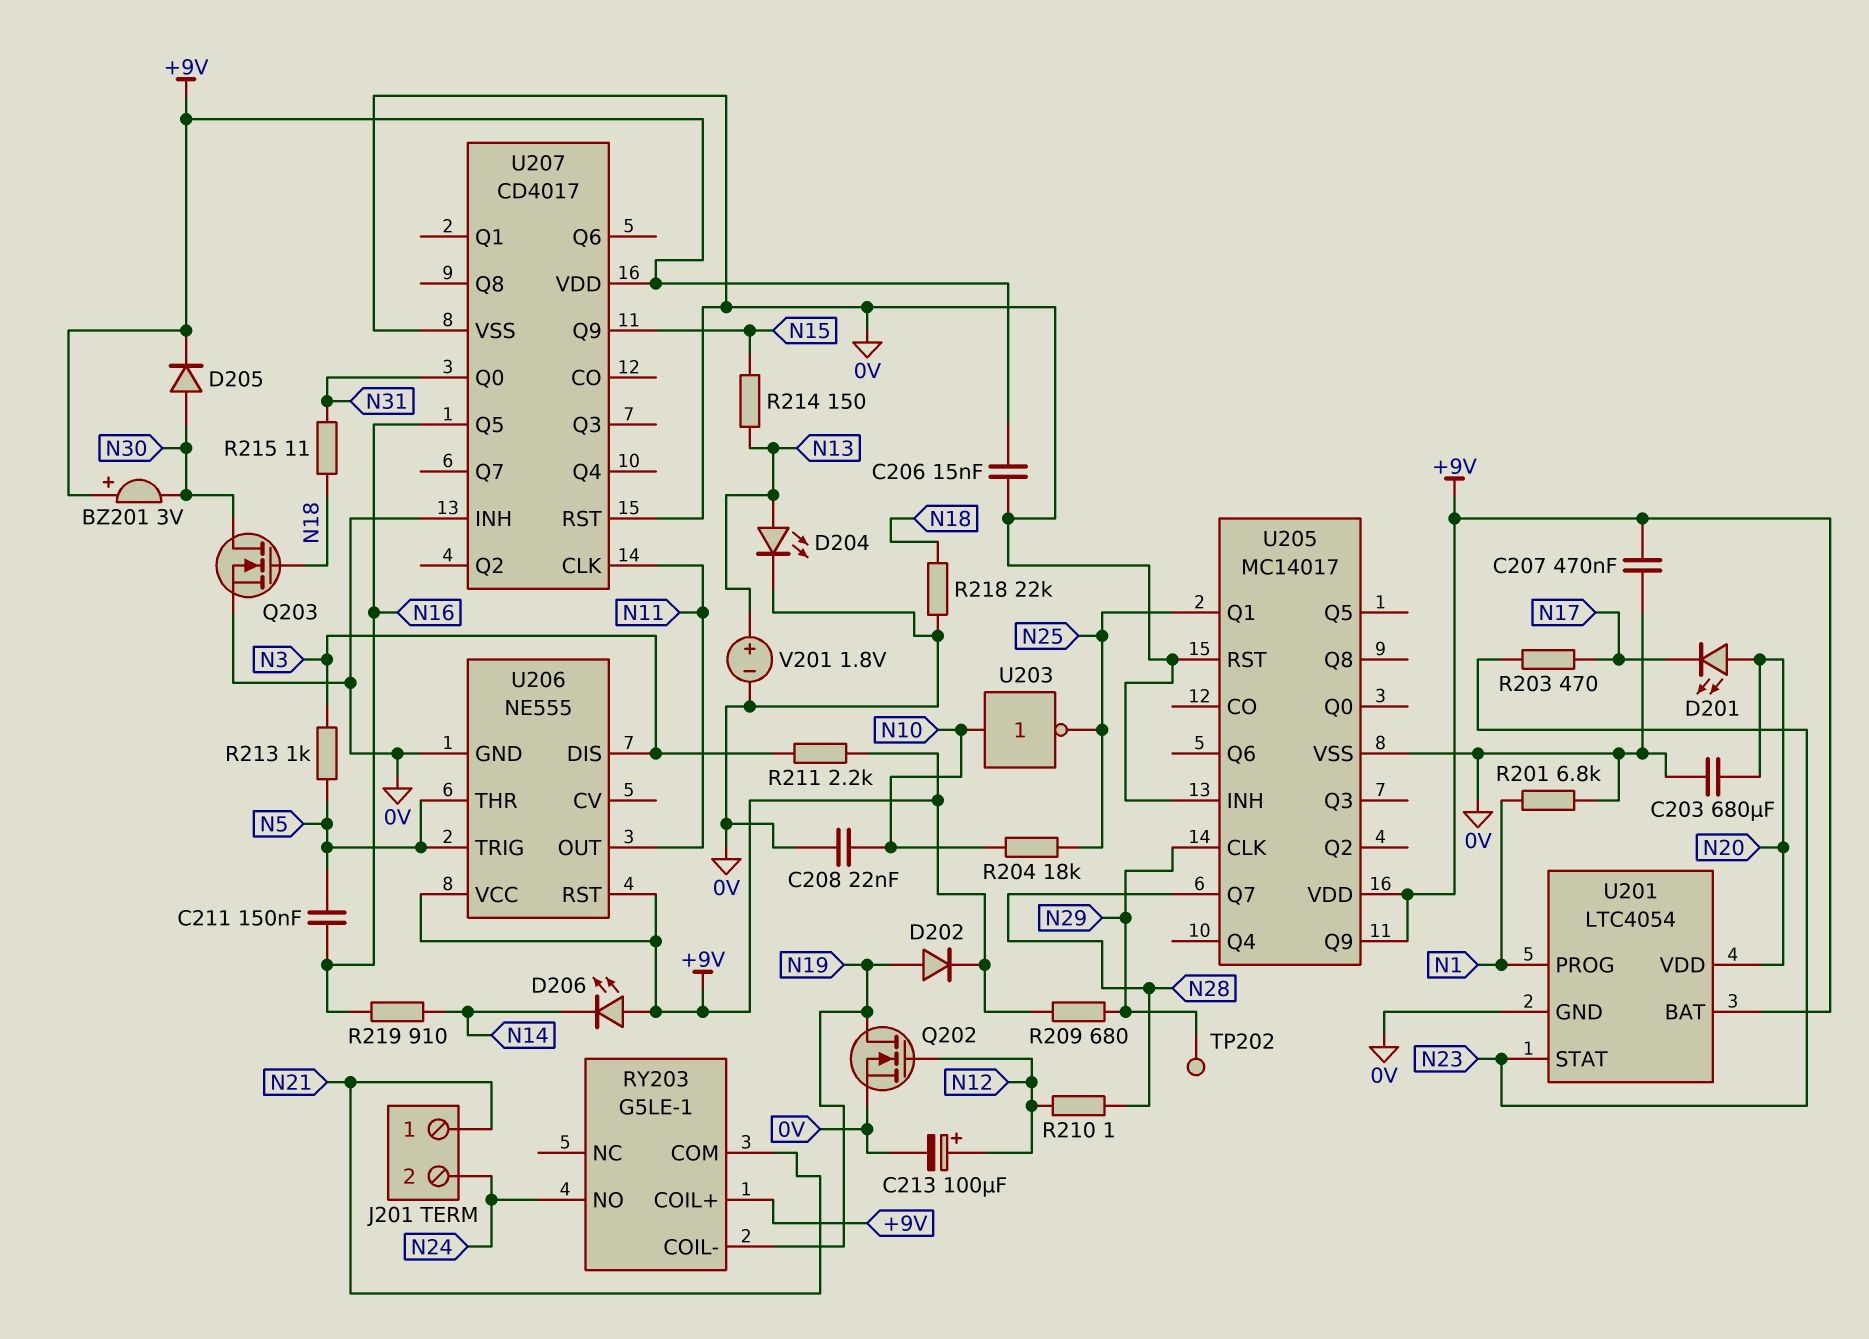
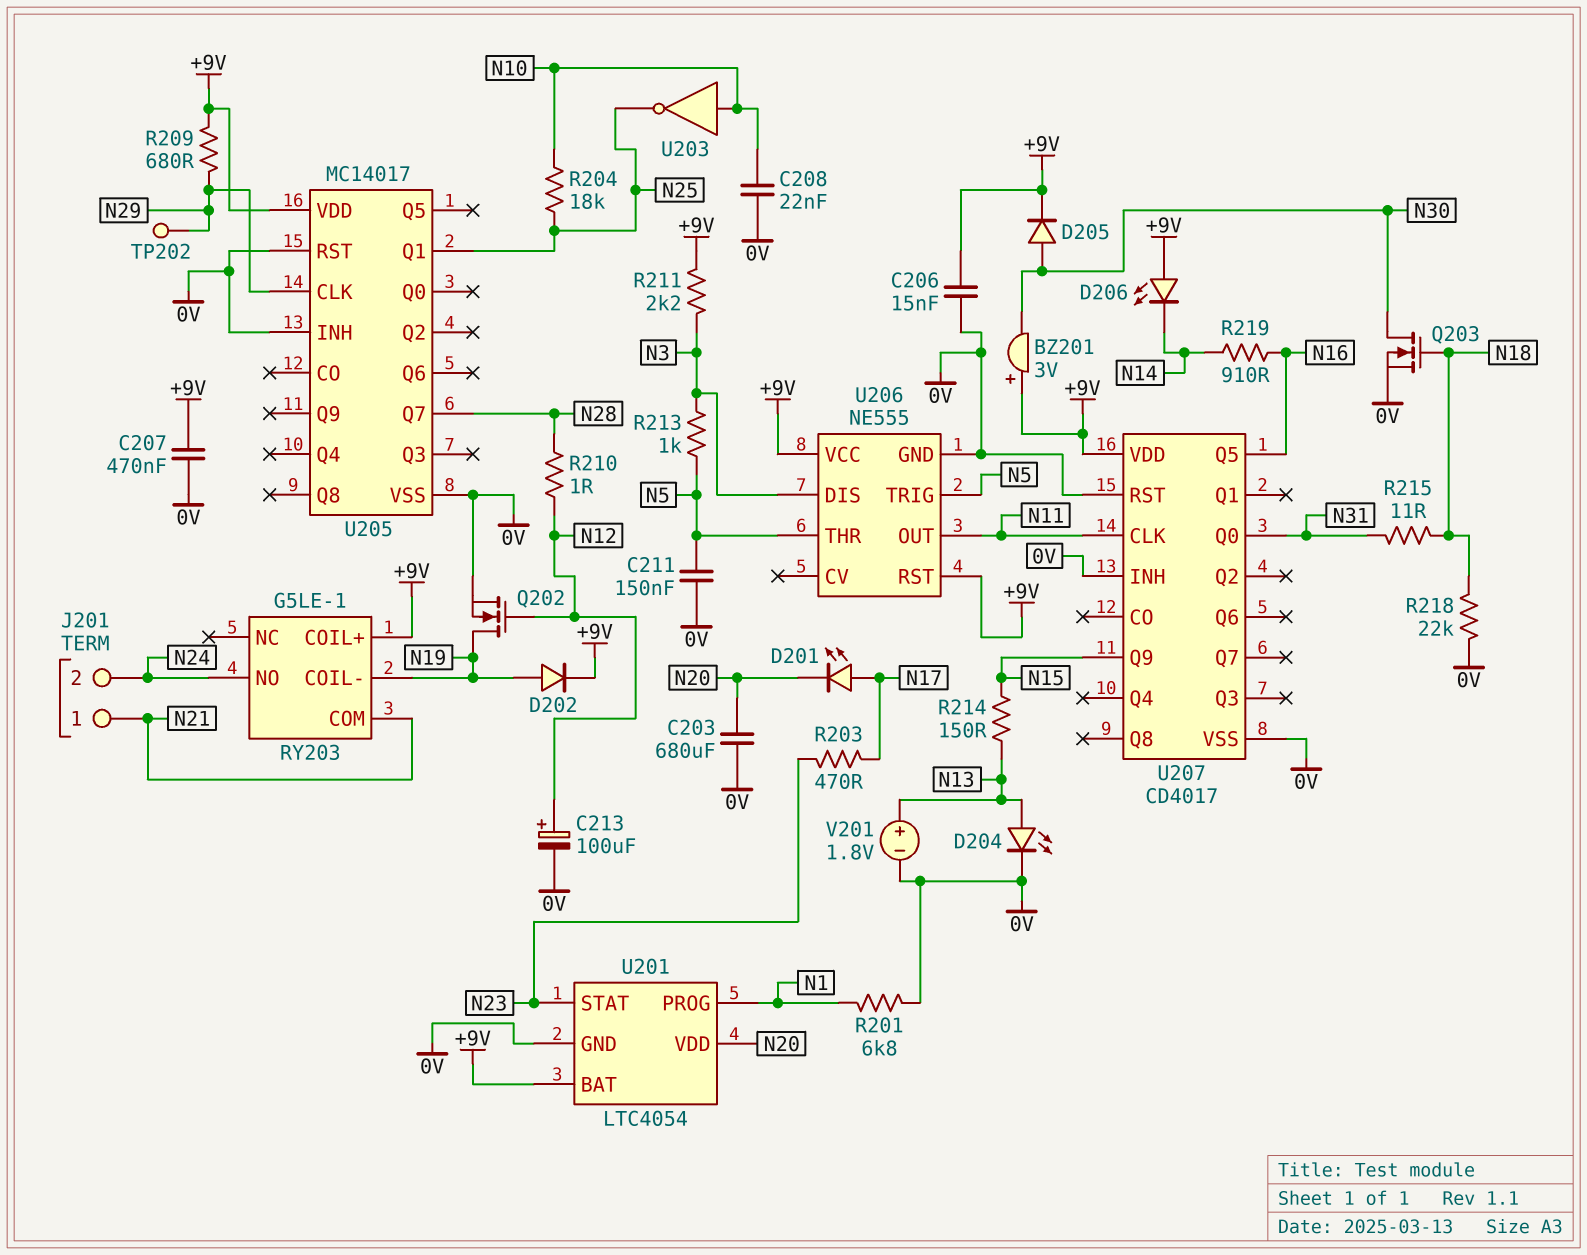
C211: 150nF (N5, N16) -> 150nF (0V, N5)
D201: LED (A N20, K N17) -> LED (A N17, K N20)
U205 pin Q9: +9V -> none

